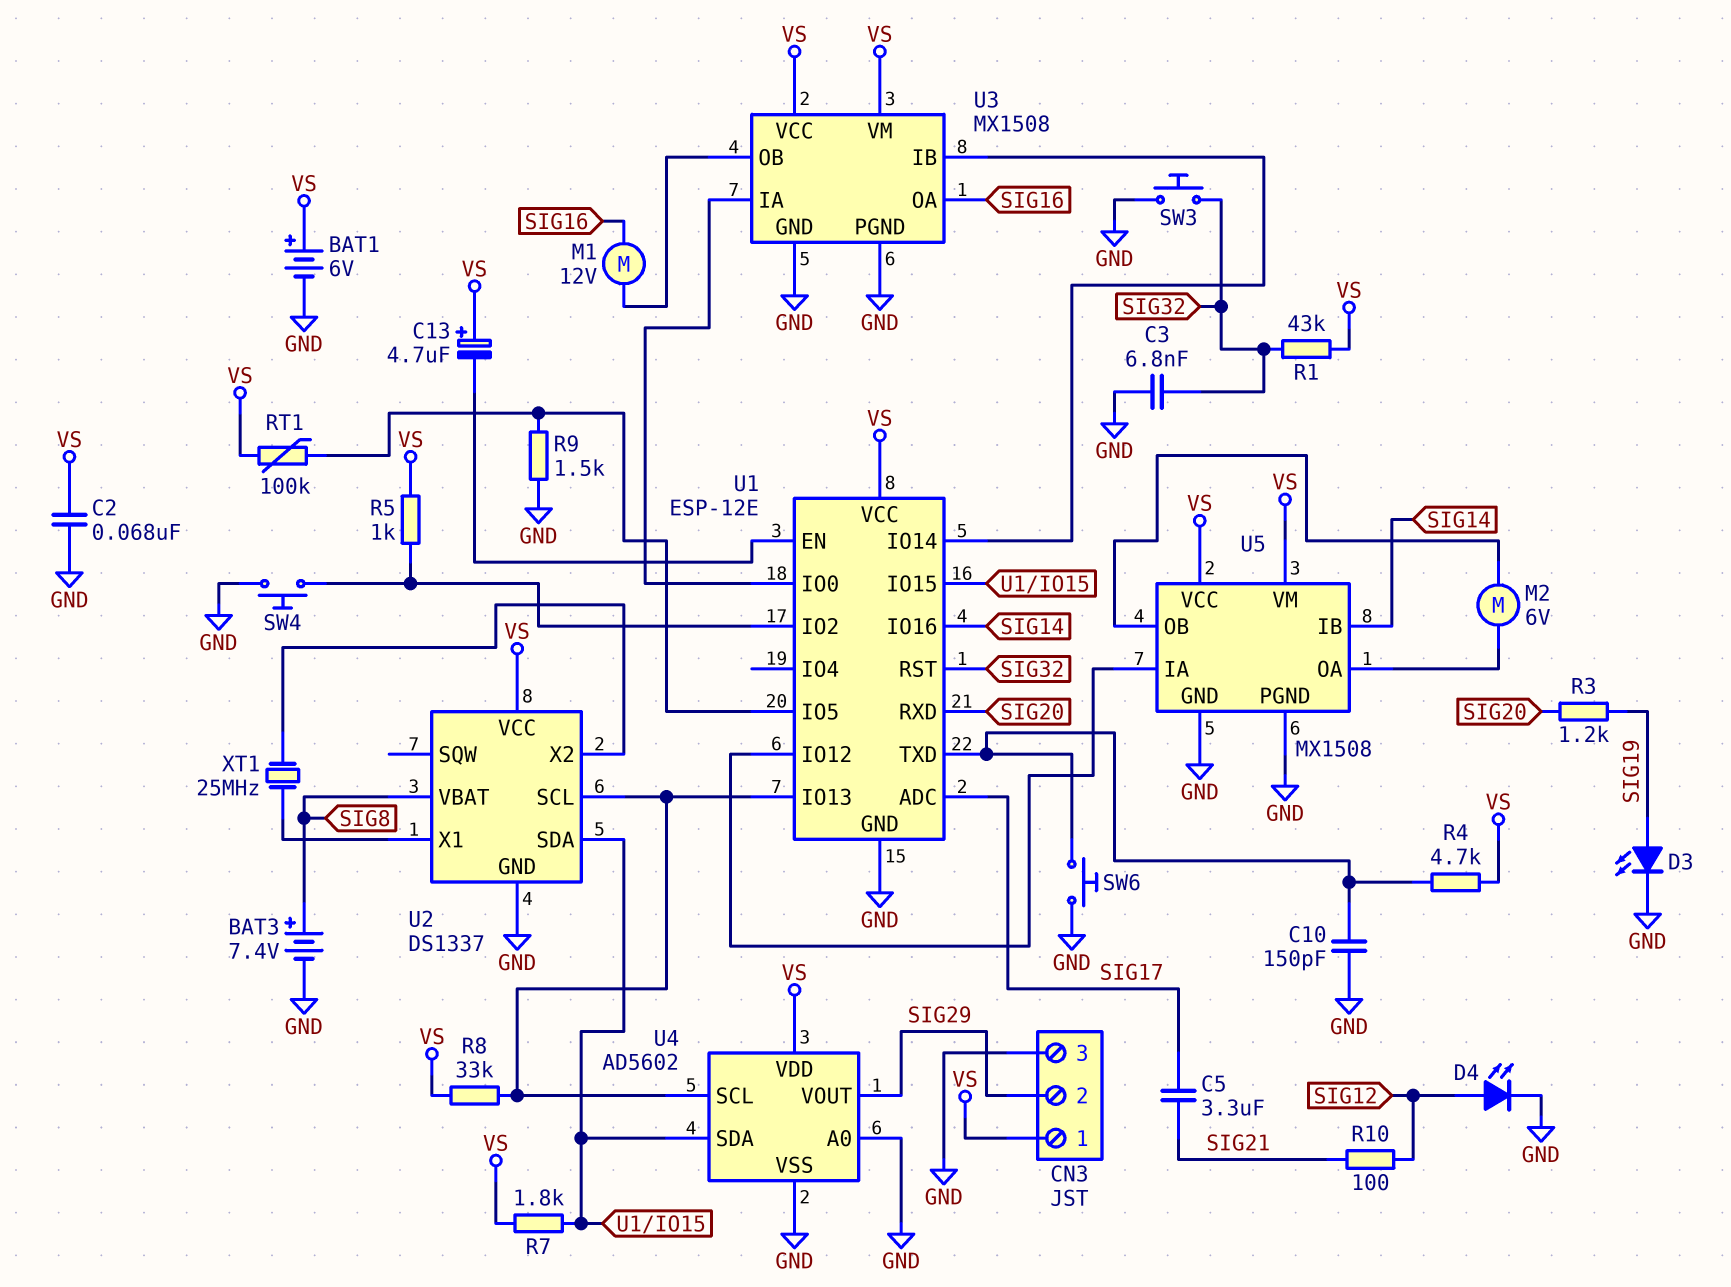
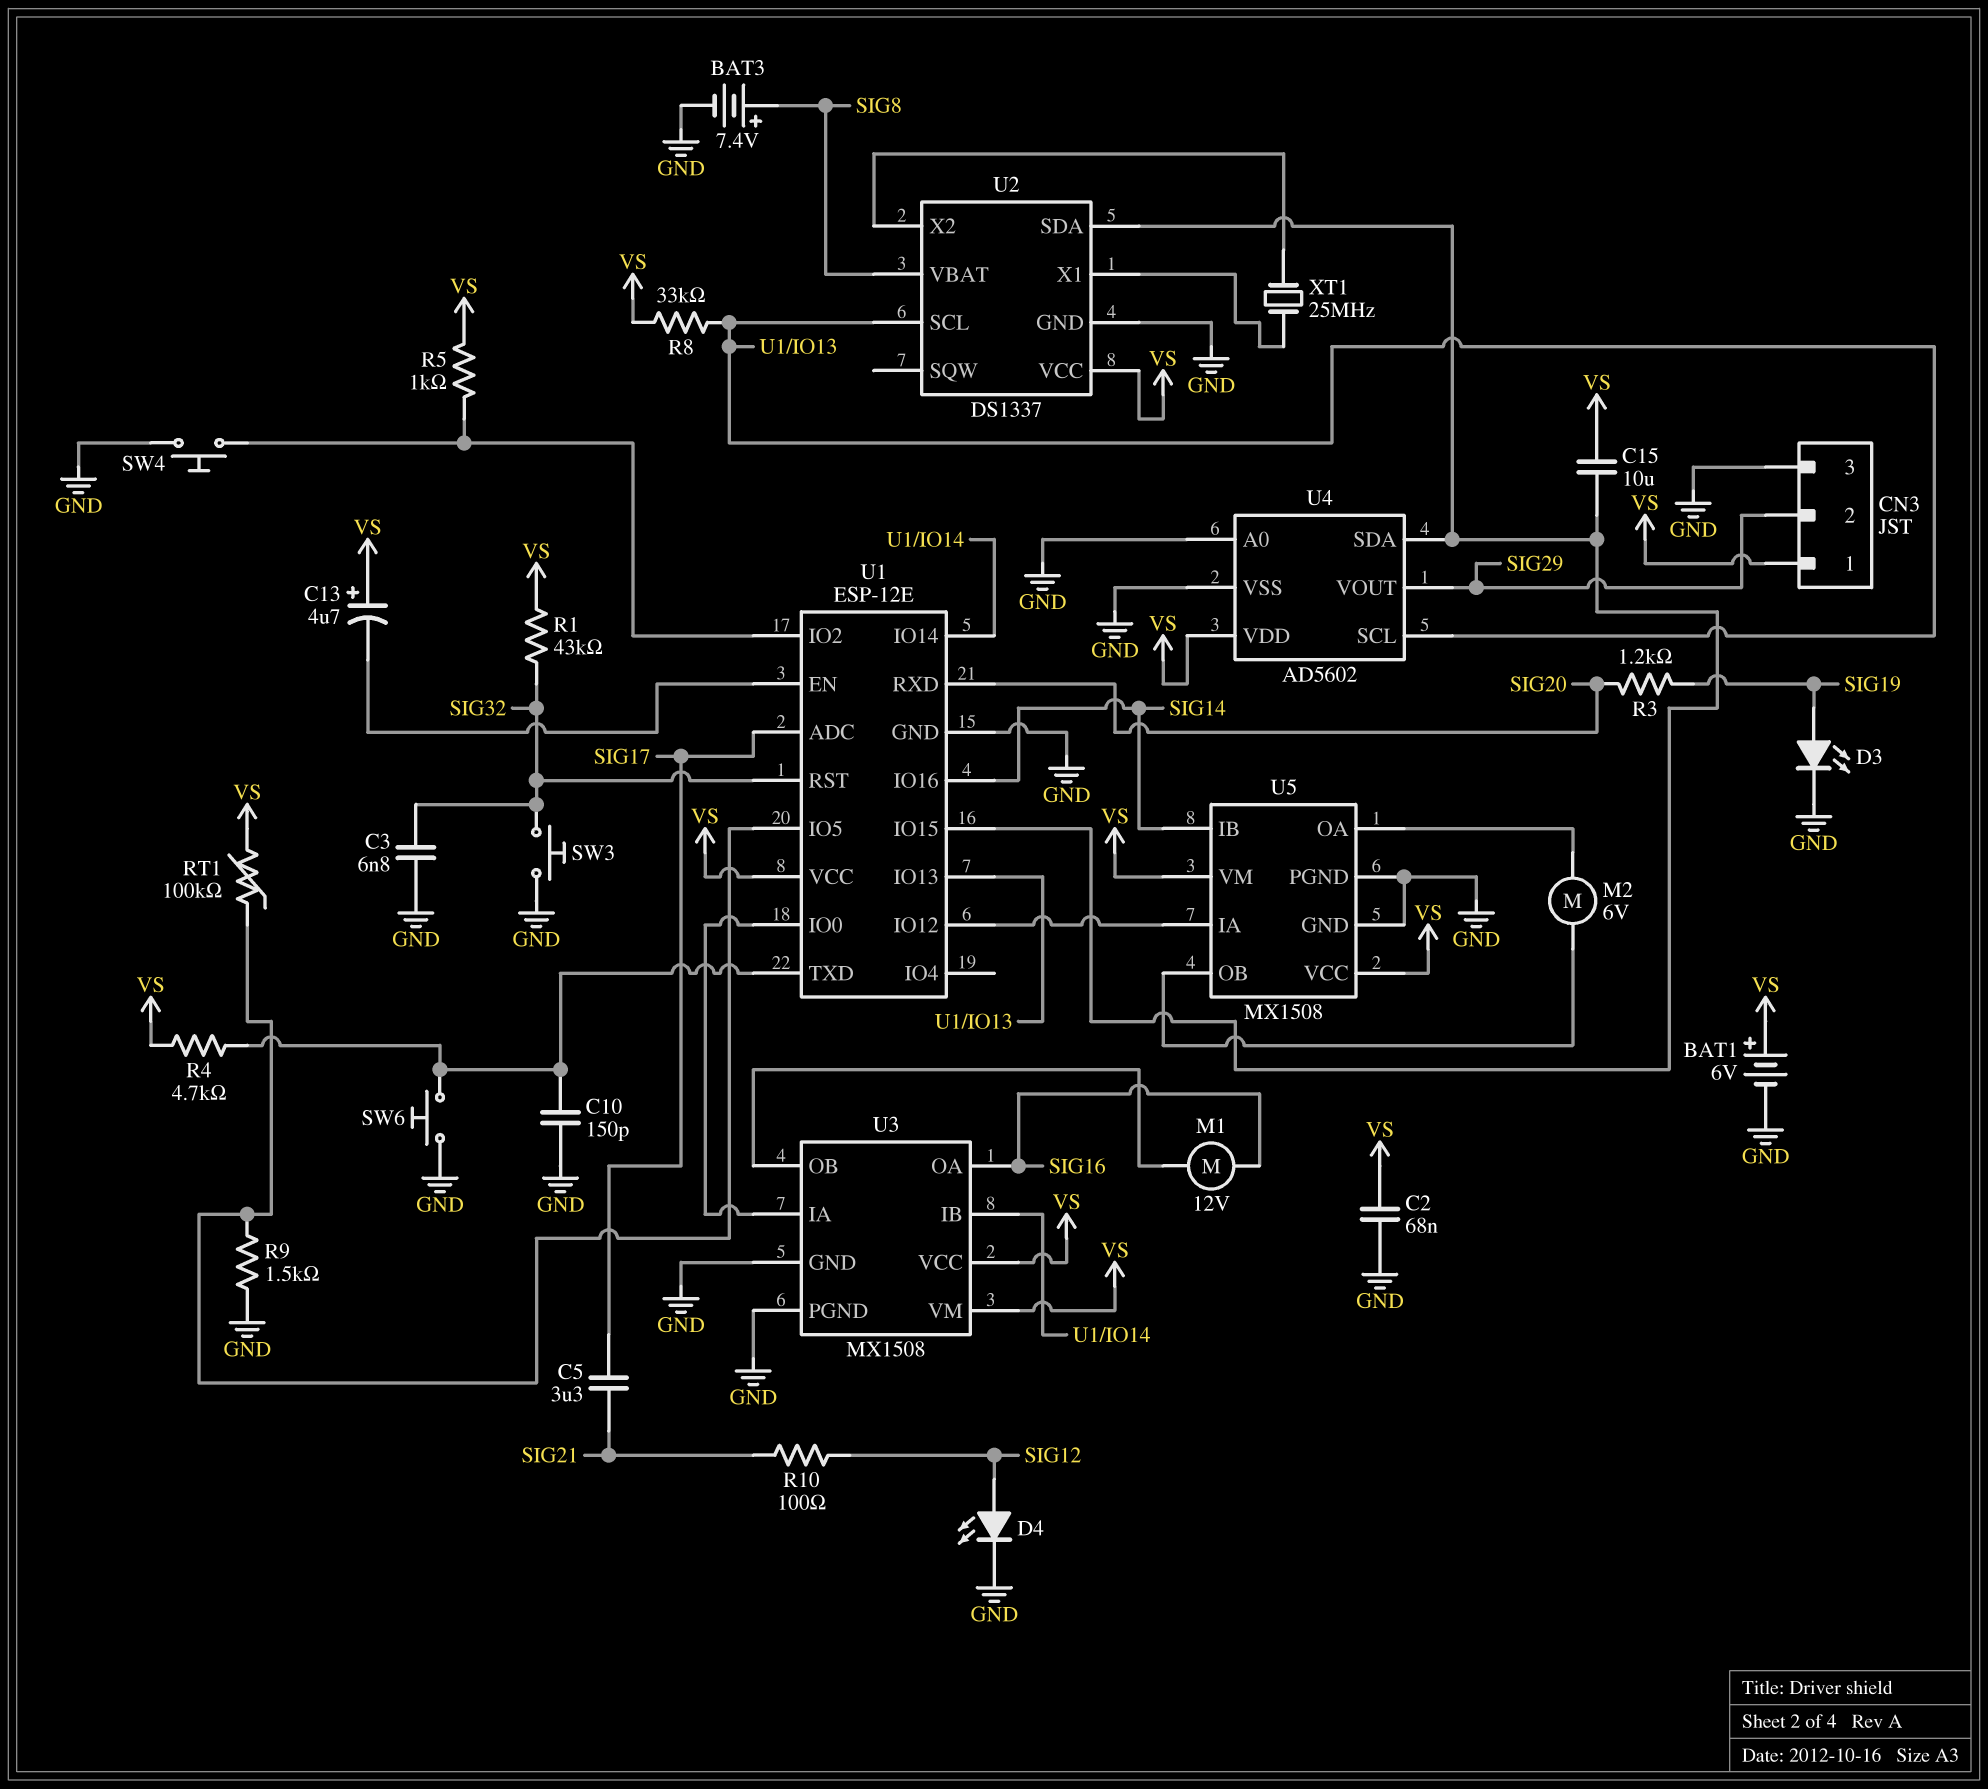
C15: none -> 10uF (U1/IO15, VS)
R7: 1.8k (U1/IO15, VS) -> none

